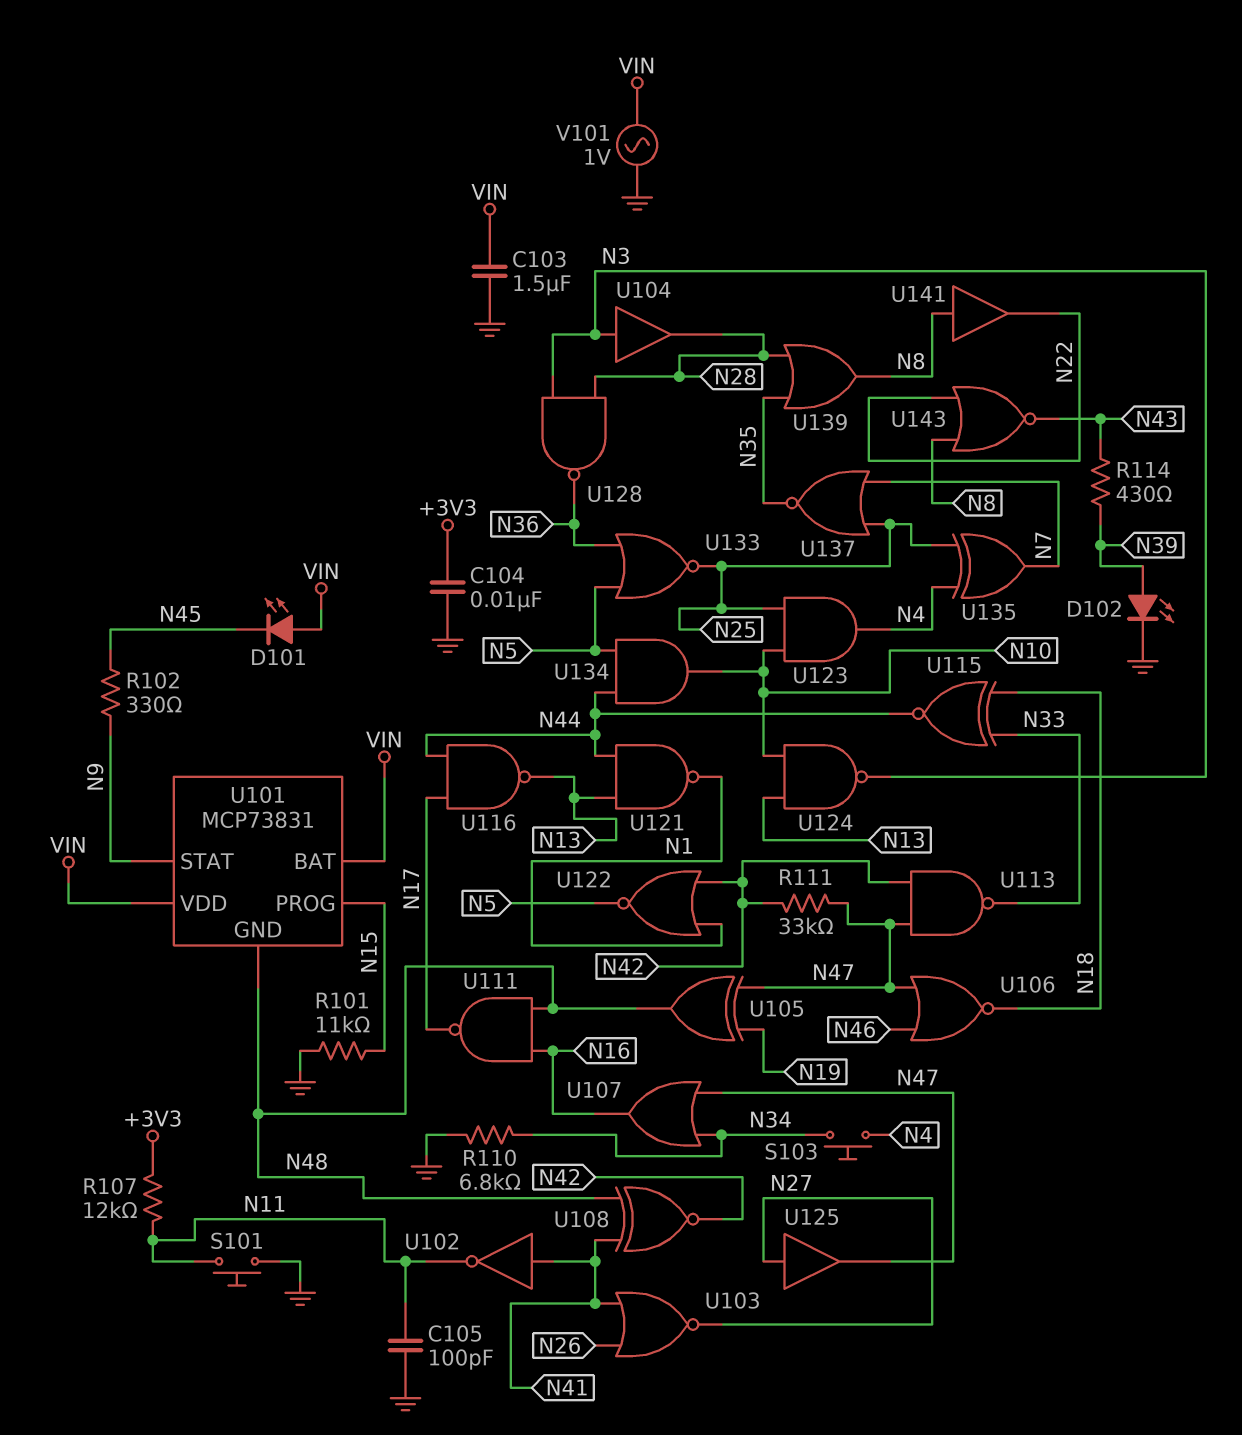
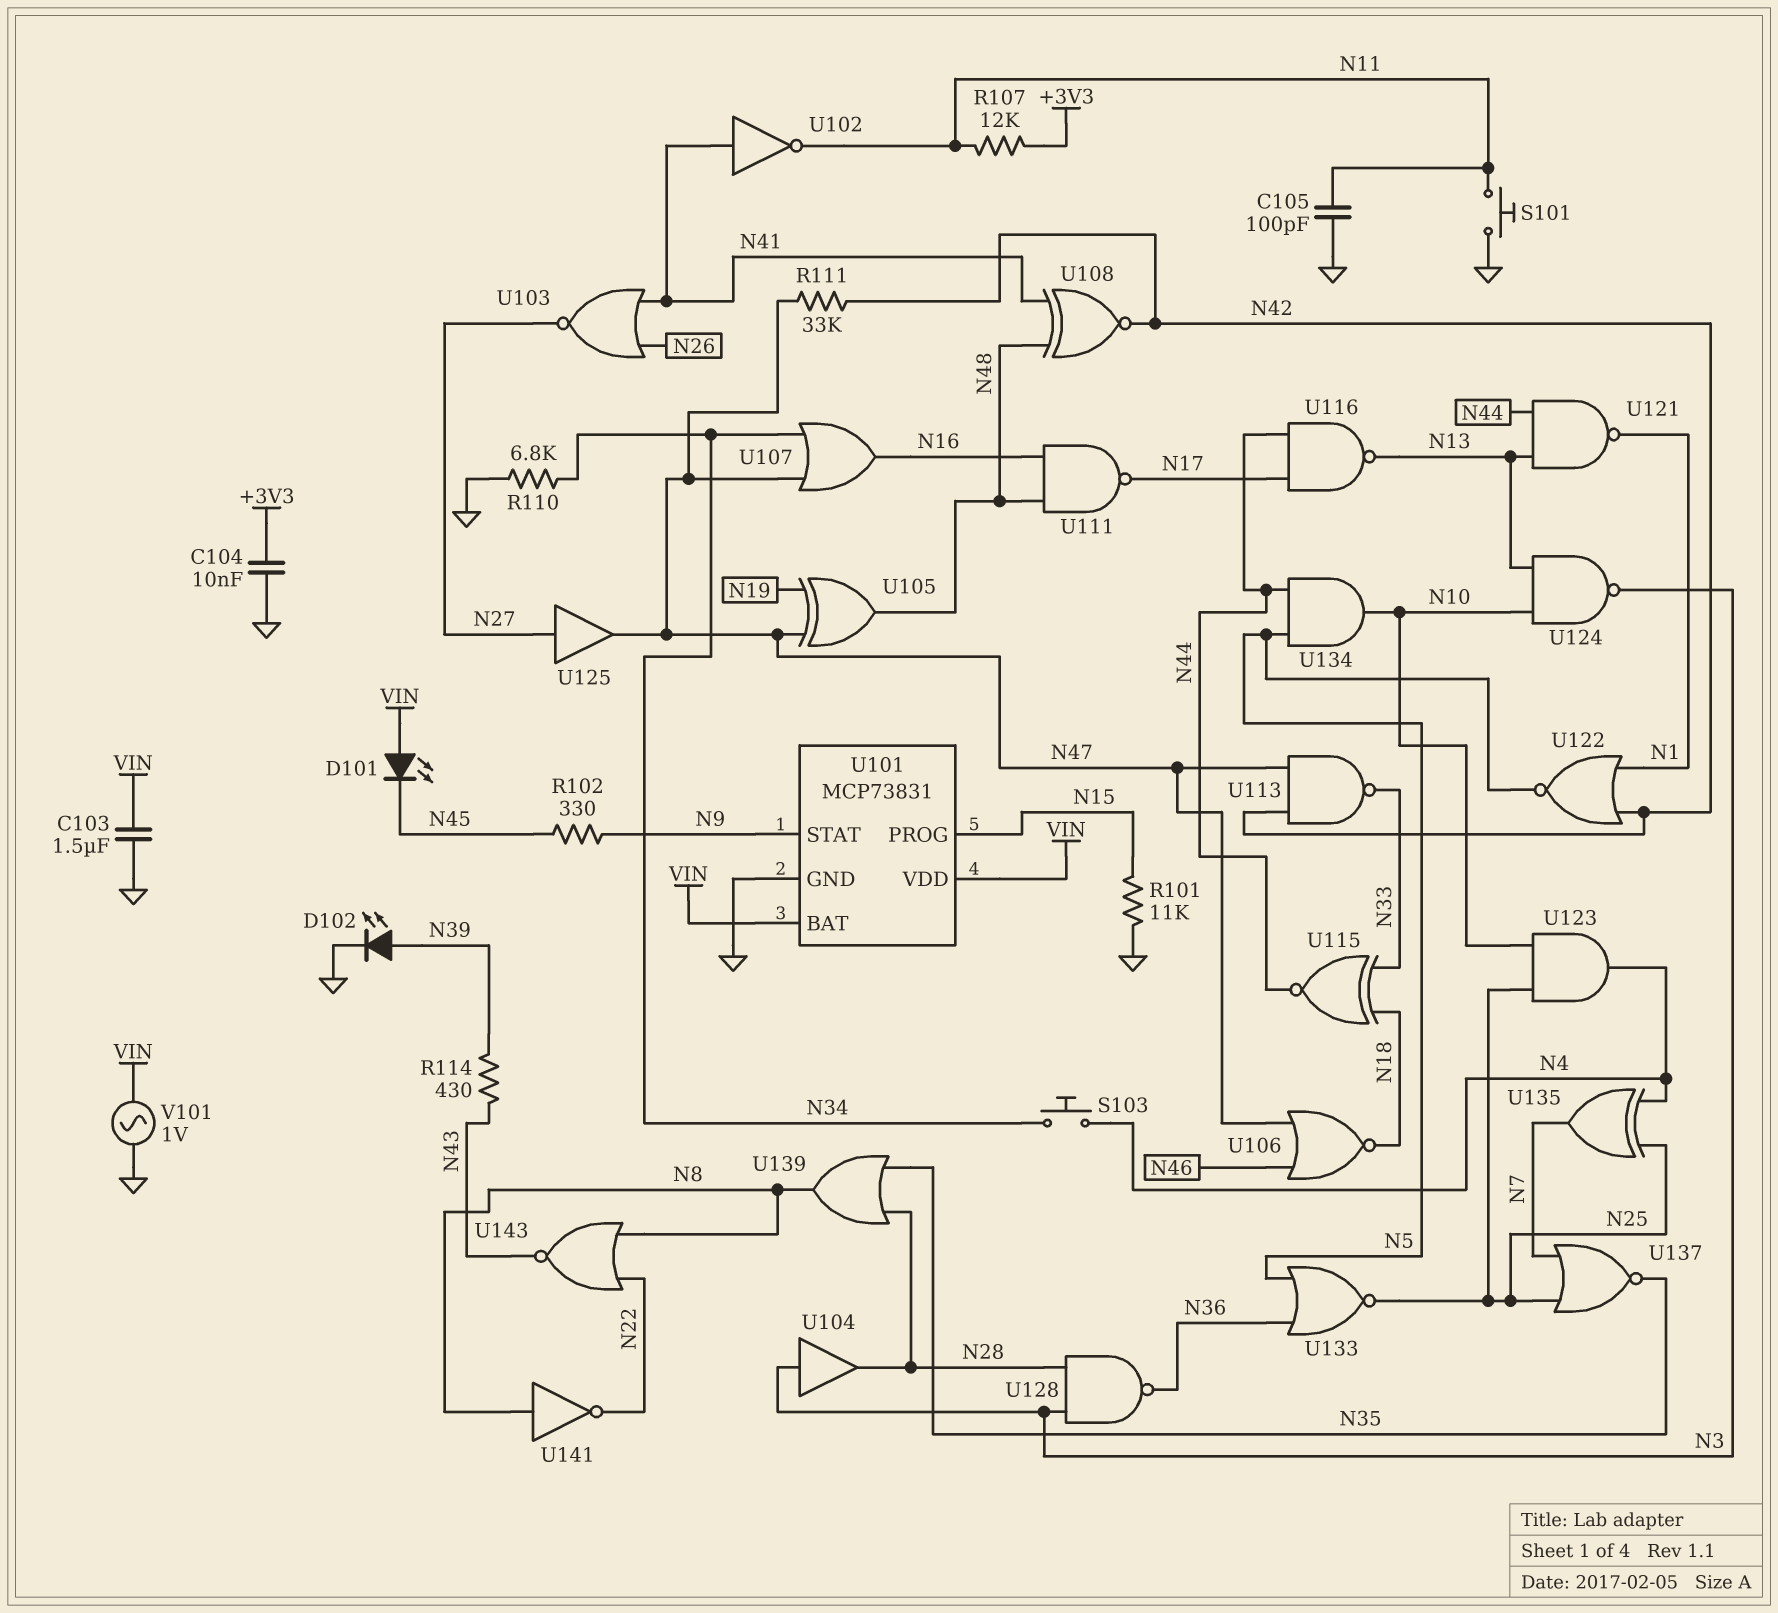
U101 pin GND: N48 -> GND
U141: buffer (in N8, out N22) -> NOT (in N8, out N22)

